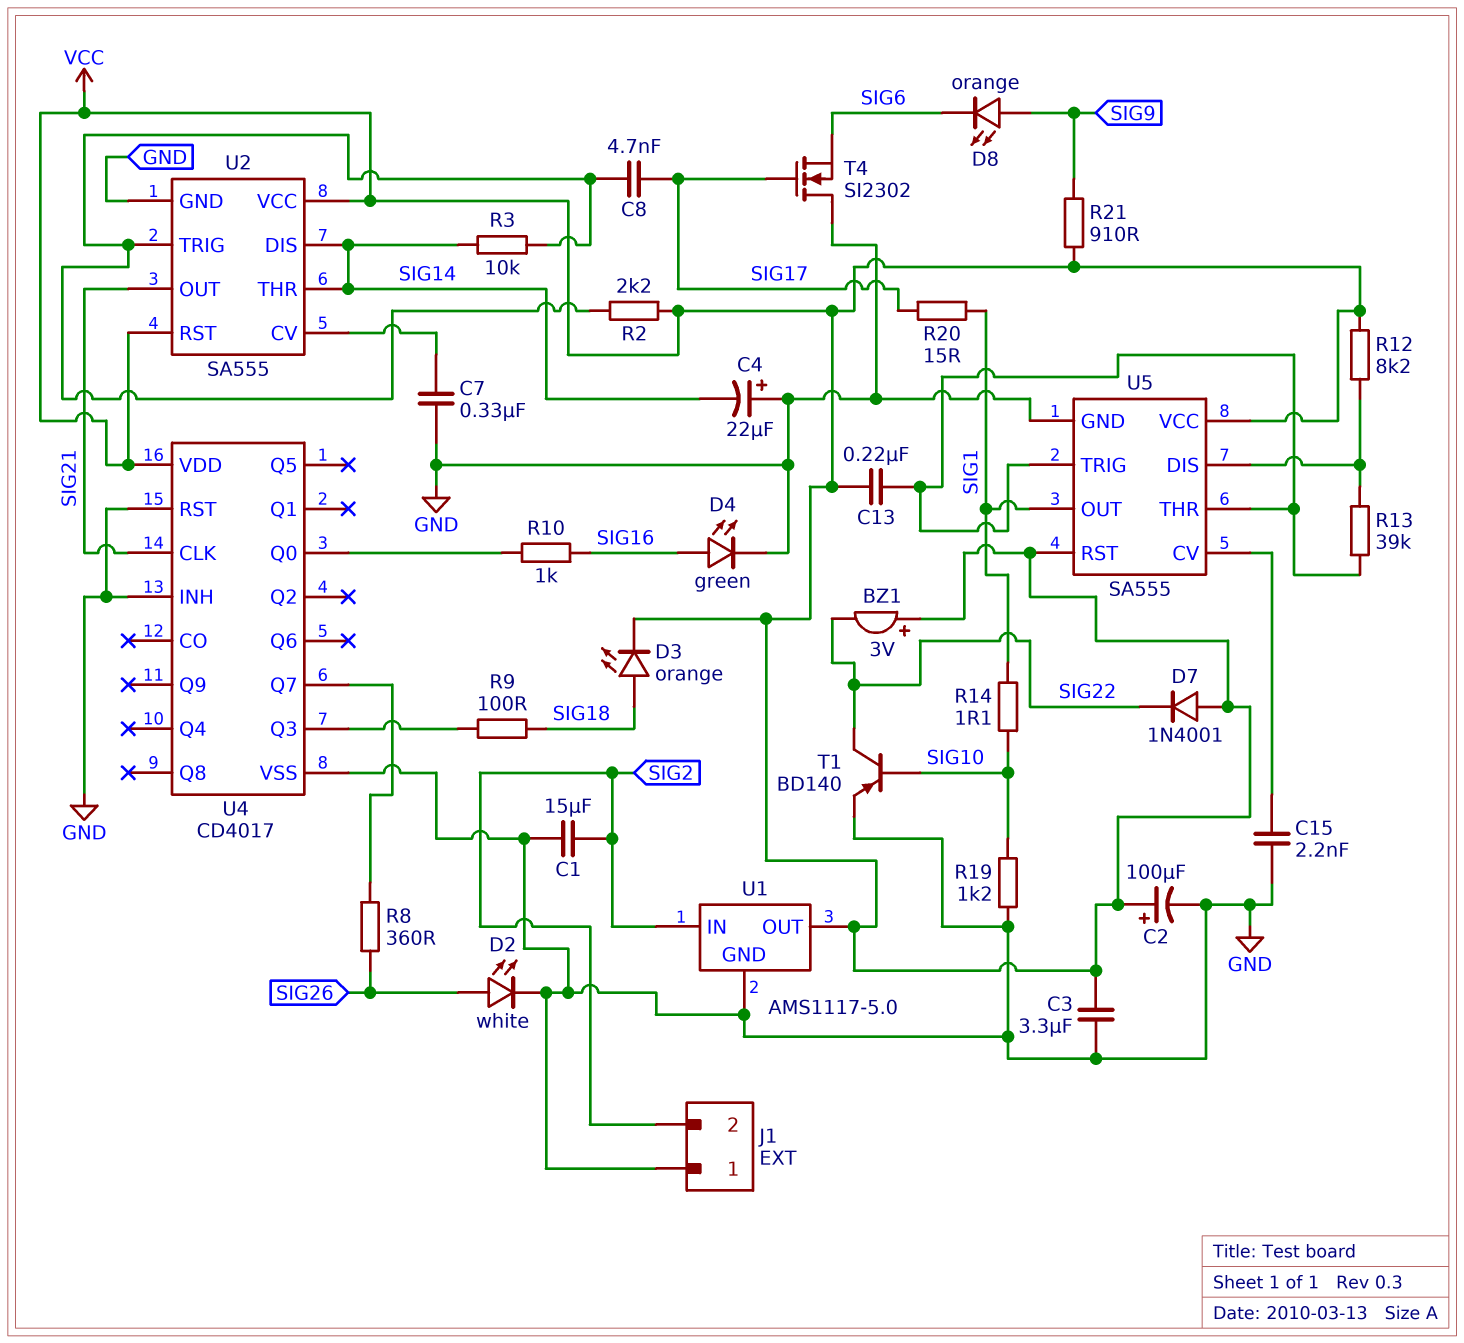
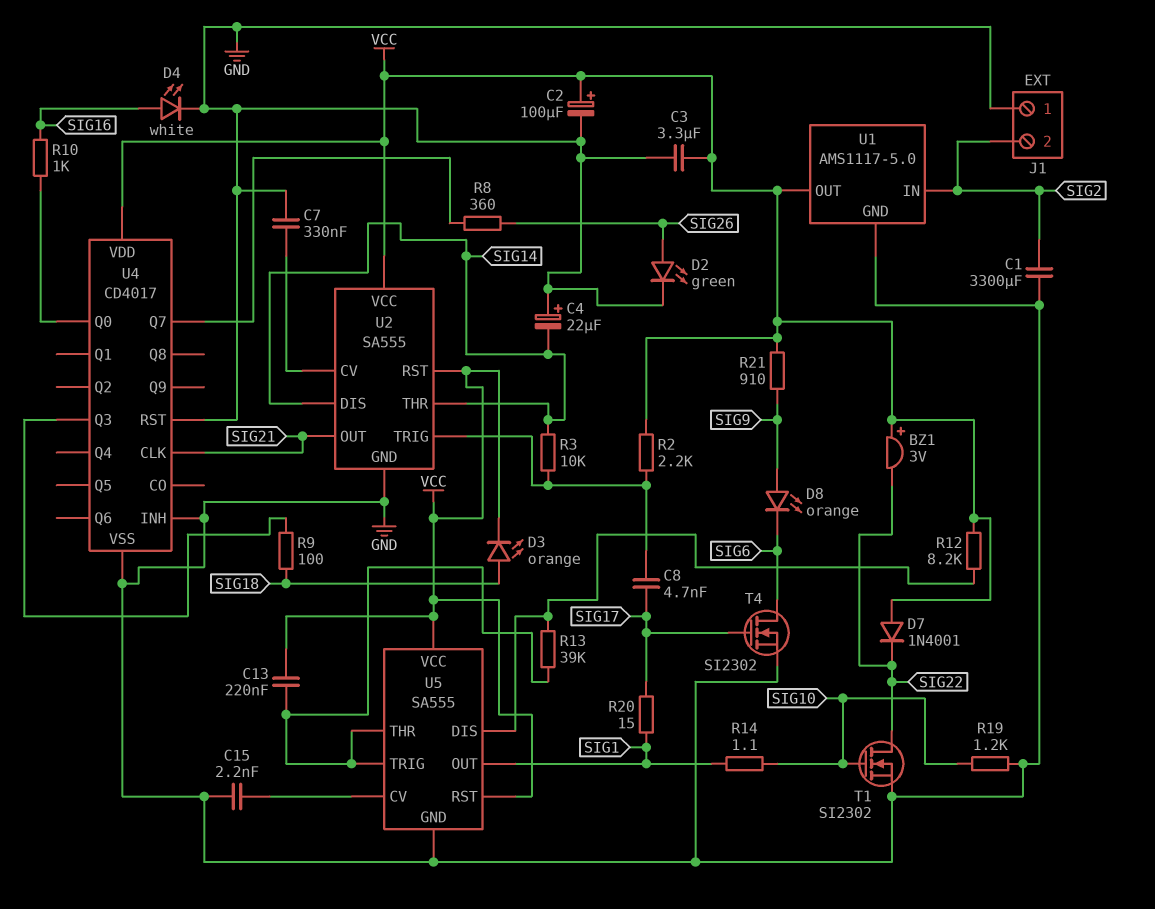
C1: 15uF (GND, SIG2) -> 3300uF (GND, SIG2)
D2: LED white (A SIG26, K GND) -> LED green (A SIG26, K GND)
D4: LED green (A SIG16, K GND) -> LED white (A SIG16, K GND)
T1: PNP BD140 (B SIG10, C SIG22, E GND) -> NMOS SI2302 (G SIG10, D SIG22, S GND)
T4: NMOS SI2302 (G SIG17, D GND, S SIG6) -> NMOS SI2302 (G SIG17, D SIG6, S GND)

